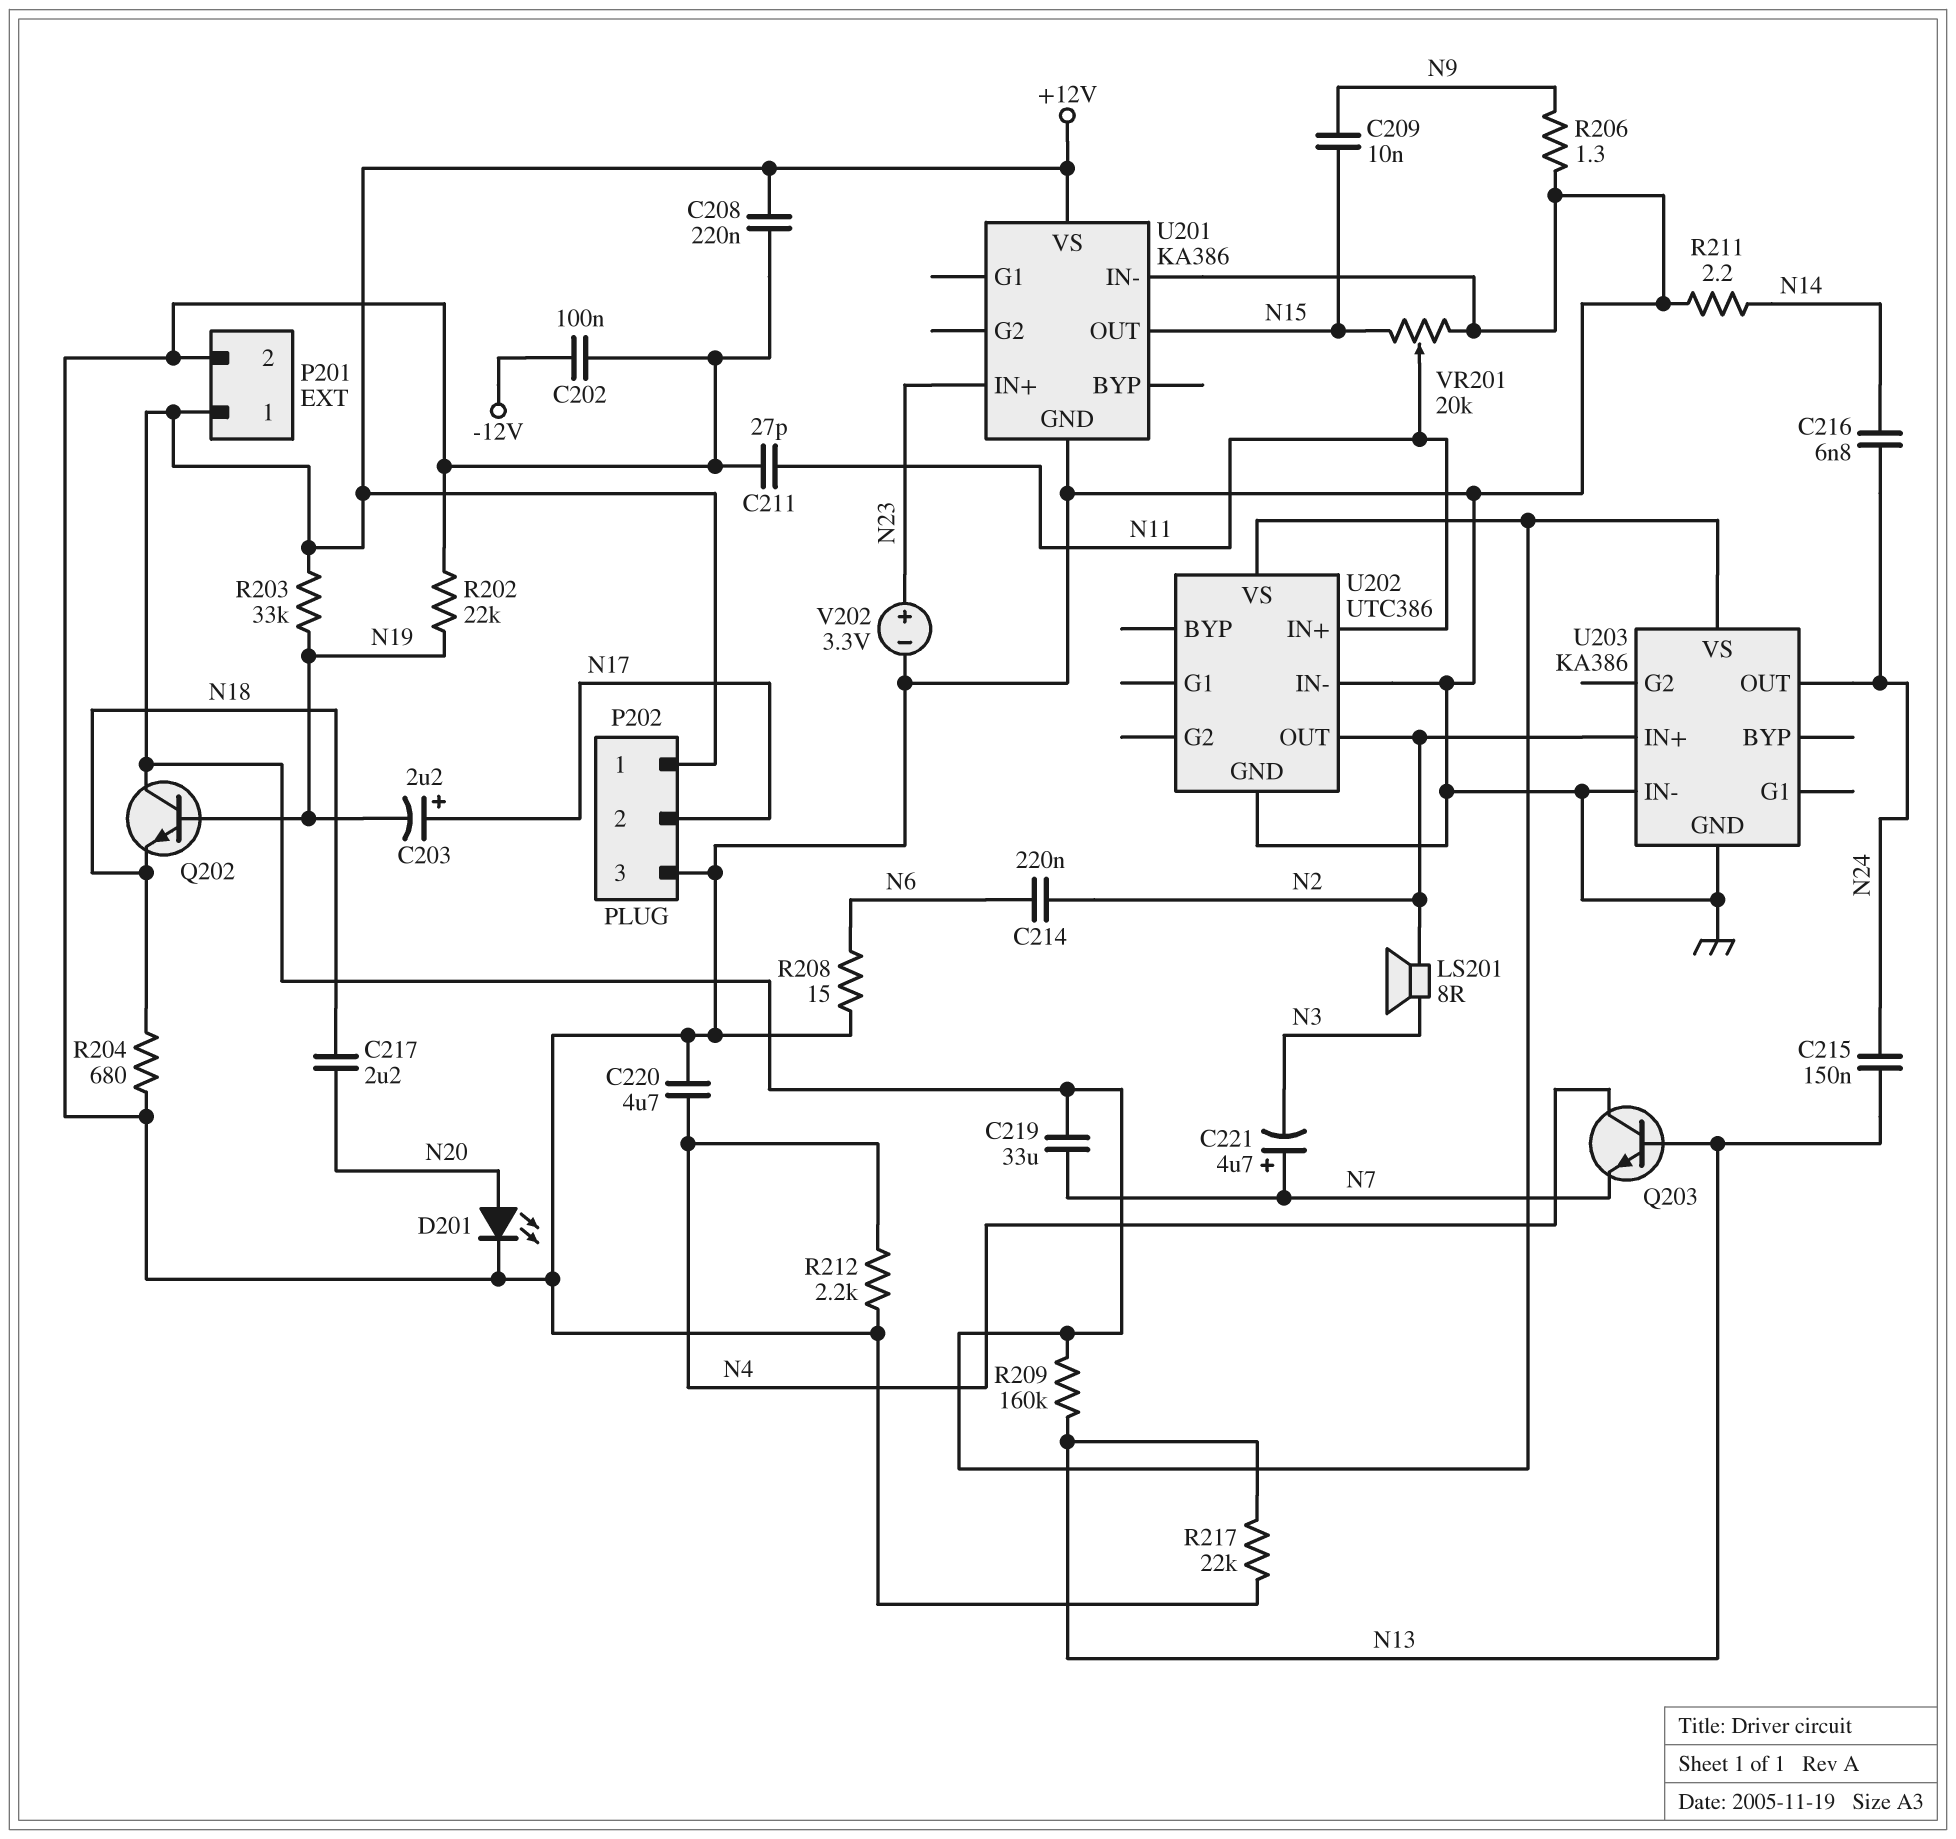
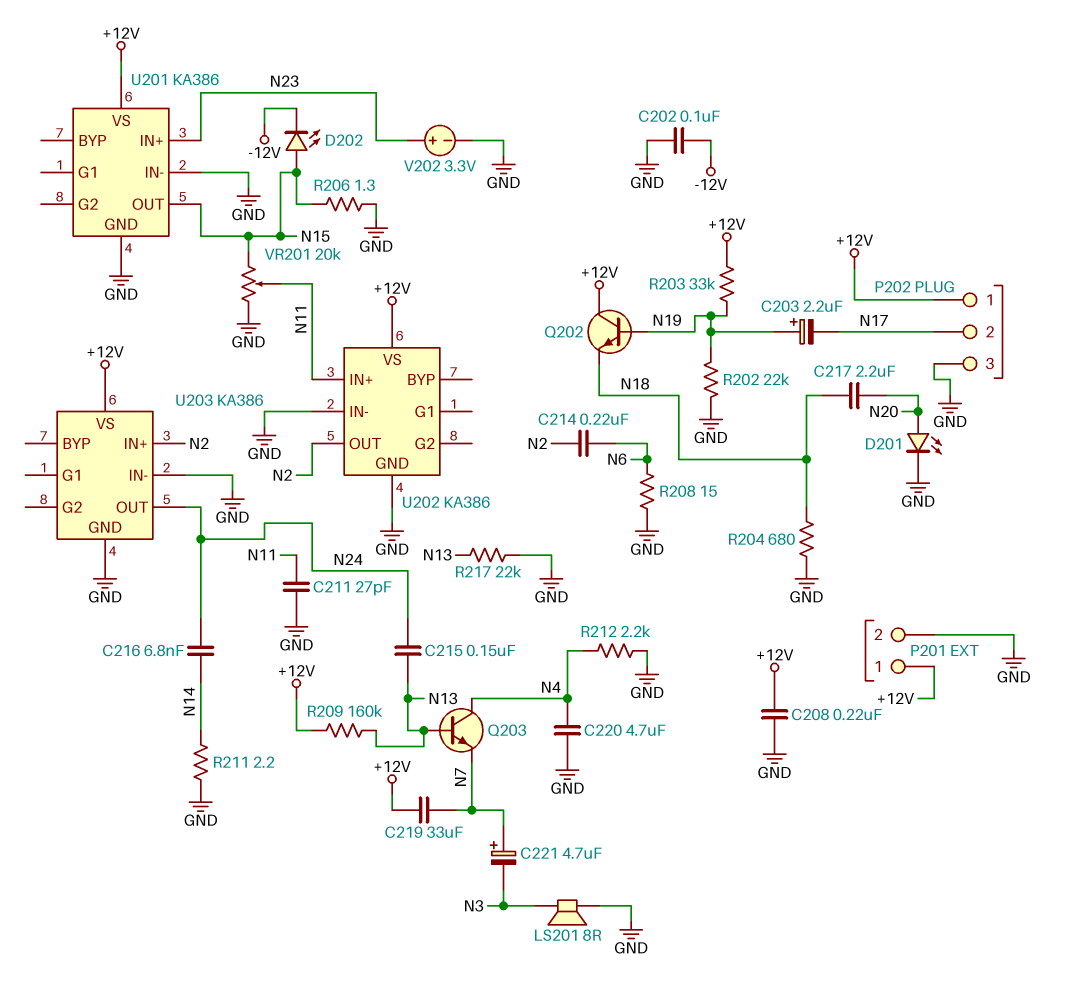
C203: 2.2uF (plus N17, minus N19) -> 2.2uF (plus N19, minus N17)
C209: 10nF (N9, N15) -> none
D202: none -> LED (A N15, K -12V)
LS201: speaker 8R (N2, N3) -> speaker 8R (GND, N3)
R206: 1.3 (GND, N9) -> 1.3 (GND, N15)
U202: UTC386 -> KA386

